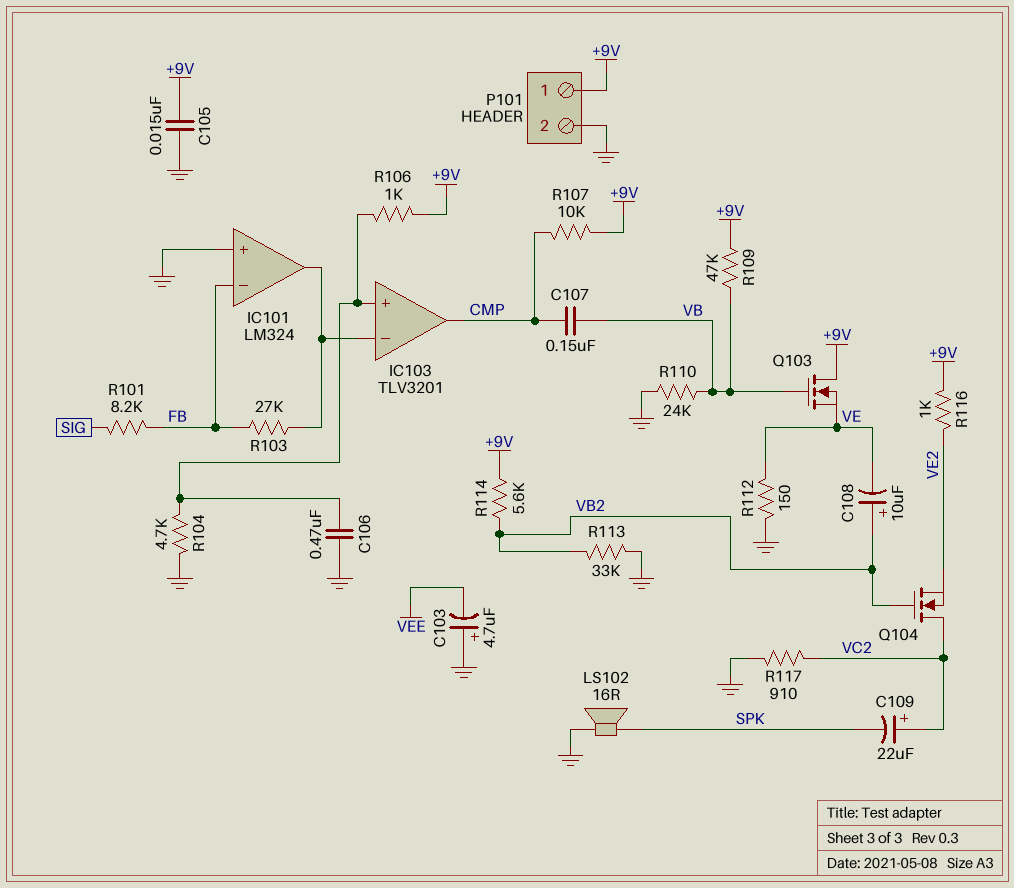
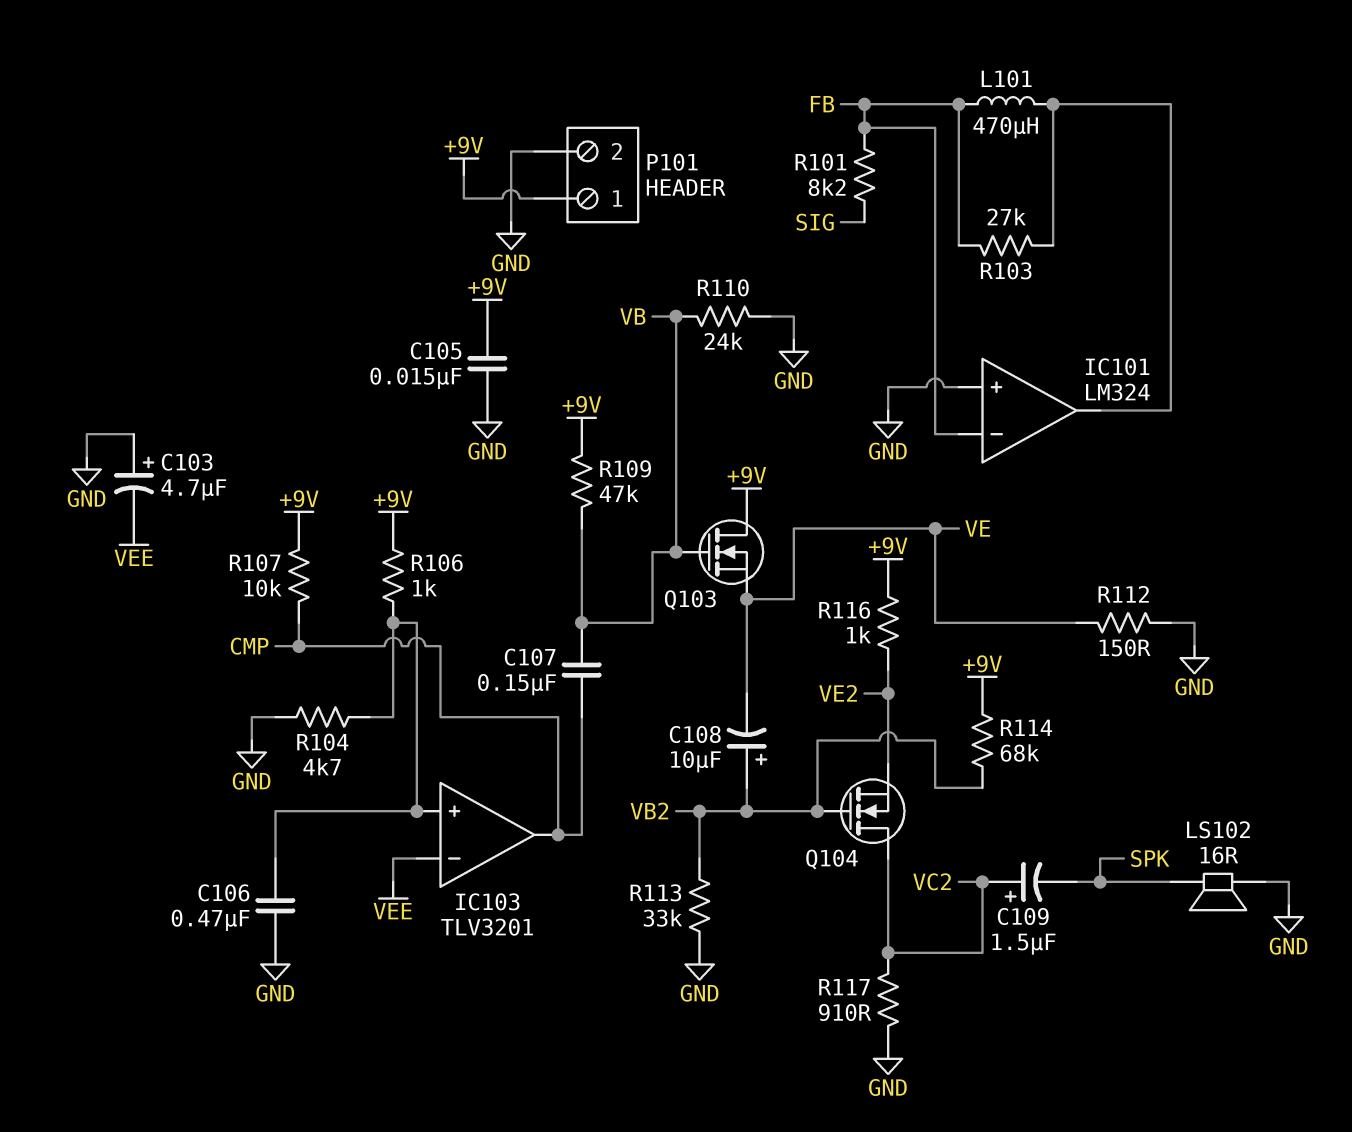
C109: 22uF (plus VC2, minus SPK) -> 1.5uF (plus VC2, minus SPK)
IC103 pin in-: IC101/out -> VEE
L101: none -> 470uH (FB, IC101/out)
R114: 5.6k (+9V, VB2) -> 68k (+9V, VB2)

